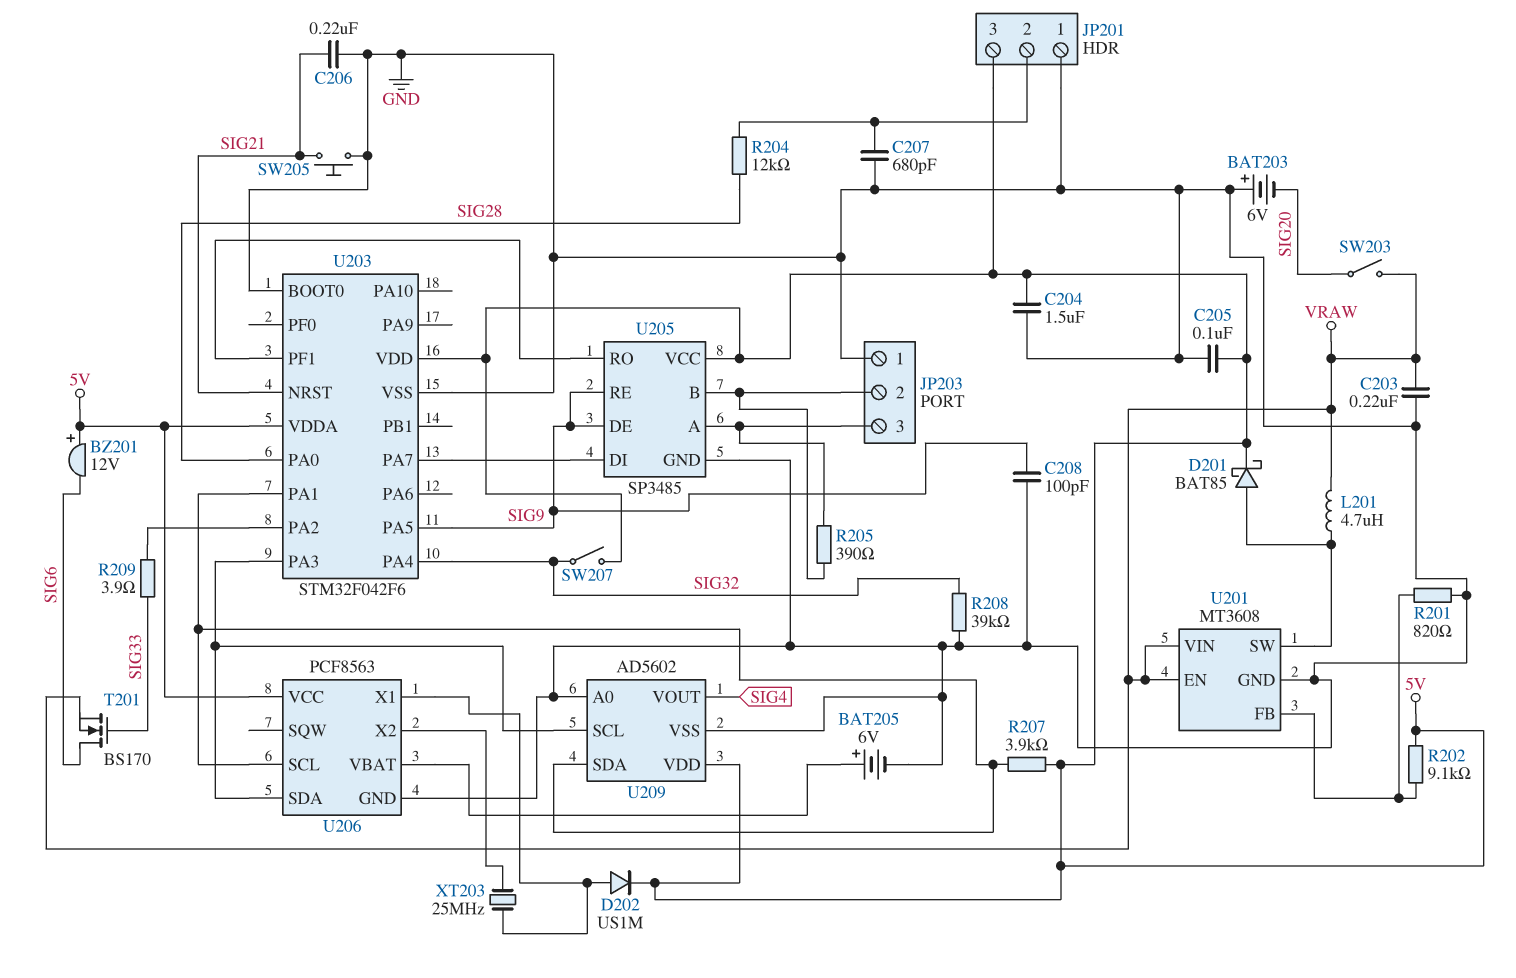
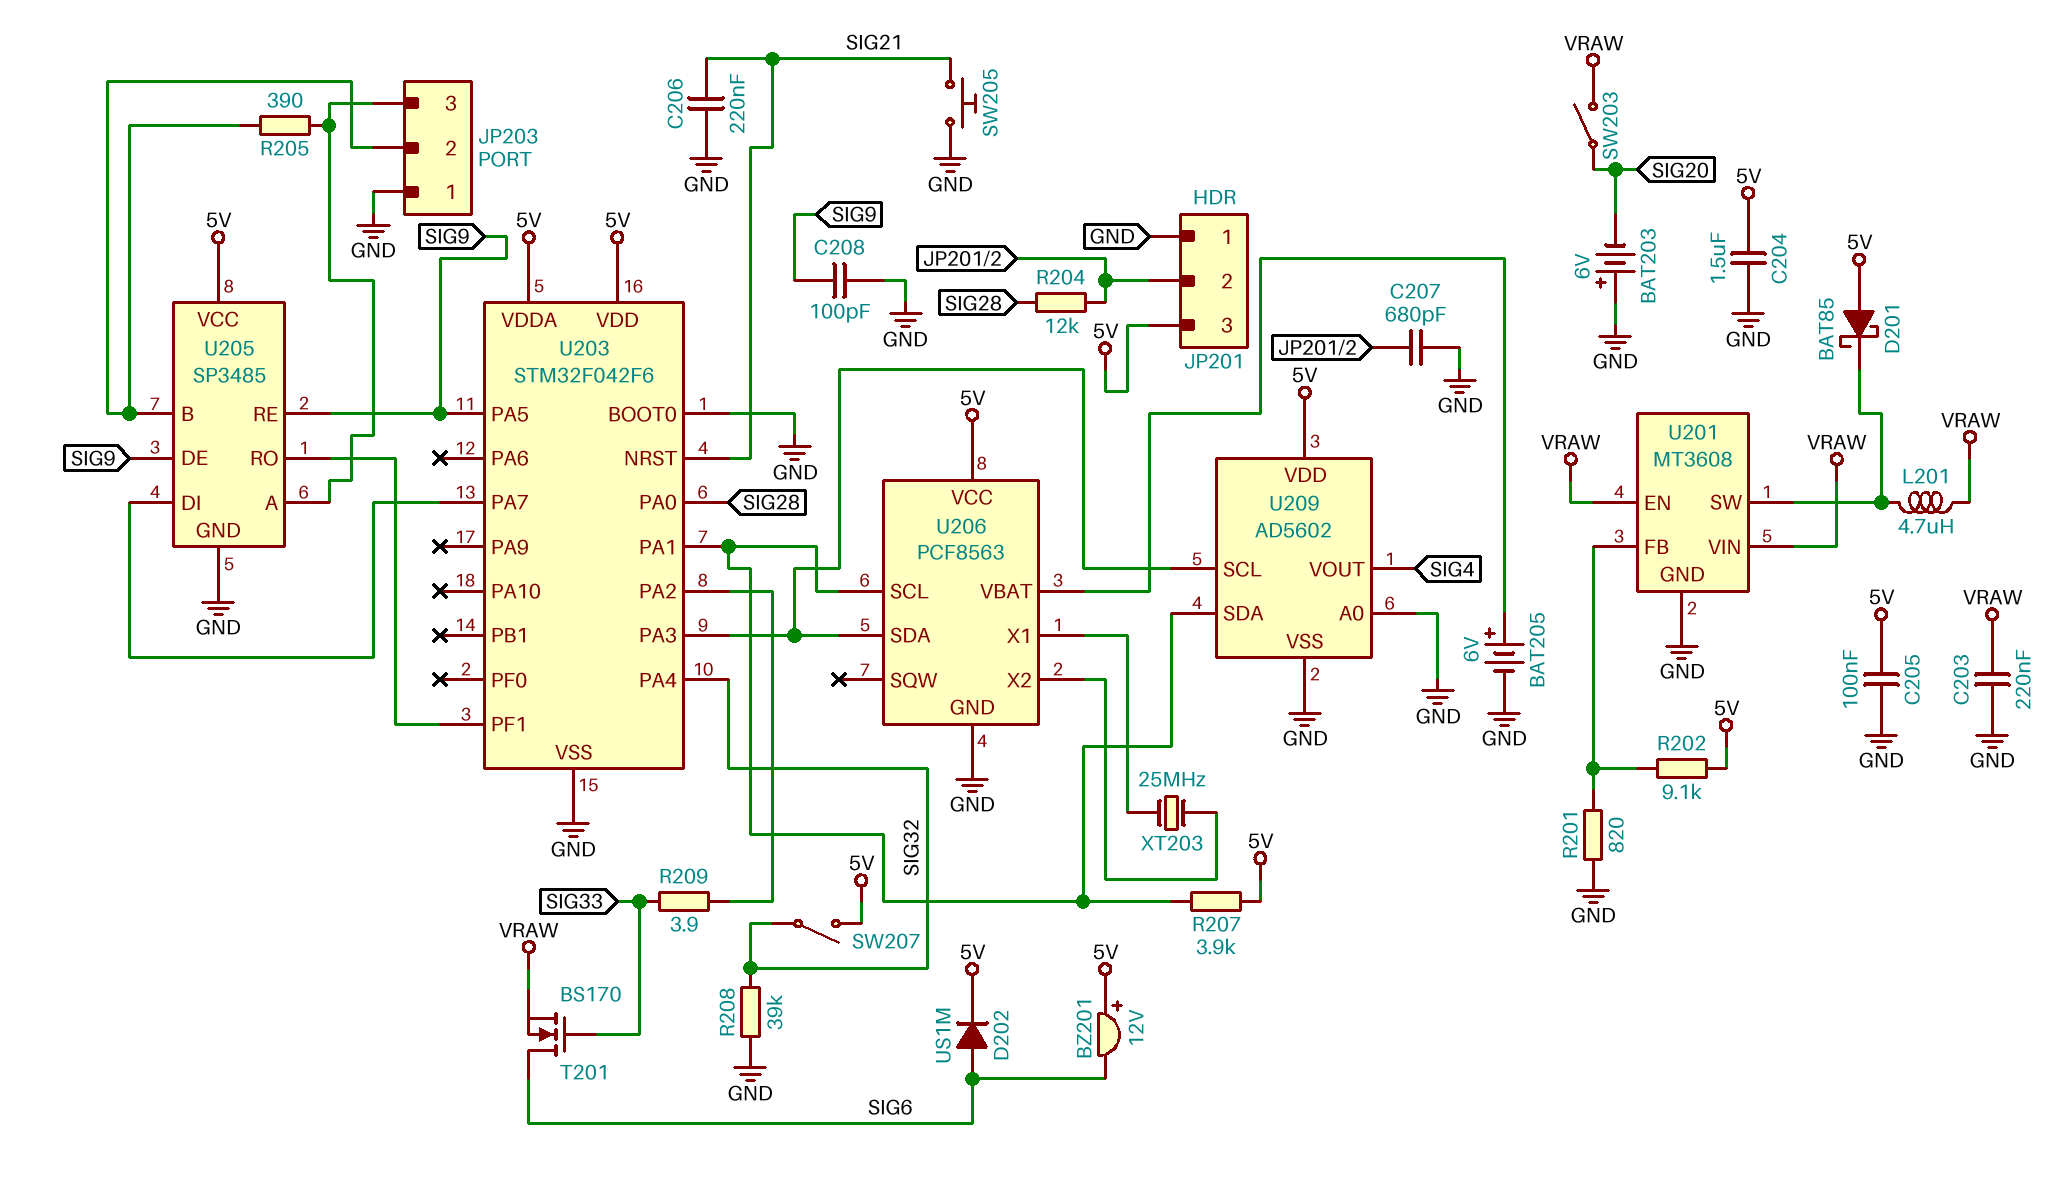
D201: schottky BAT85 (A U201/SW, K 5V) -> schottky BAT85 (A 5V, K U201/SW)
D202: diode US1M (A U206/X1, K 5V) -> diode US1M (A SIG6, K 5V)

